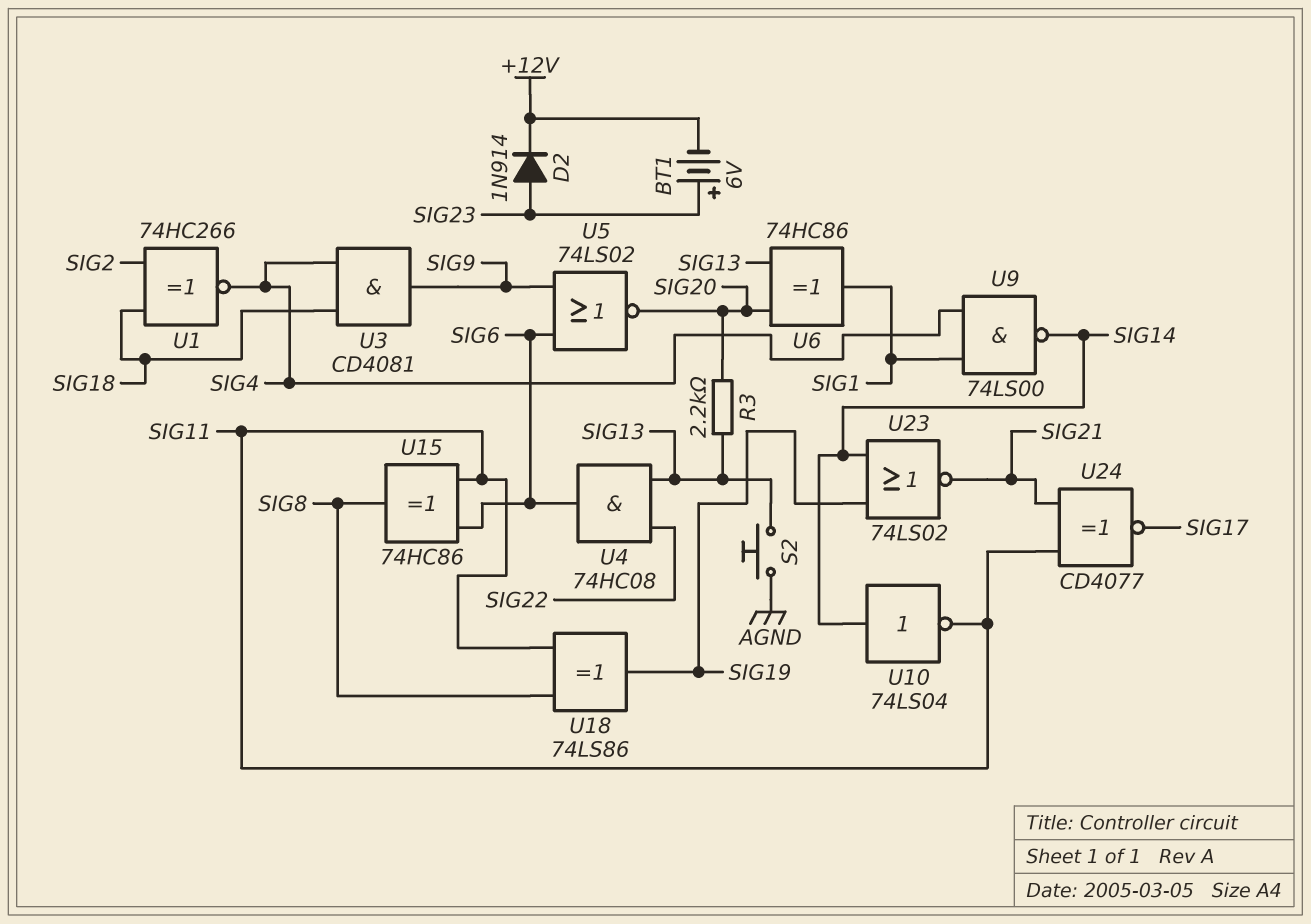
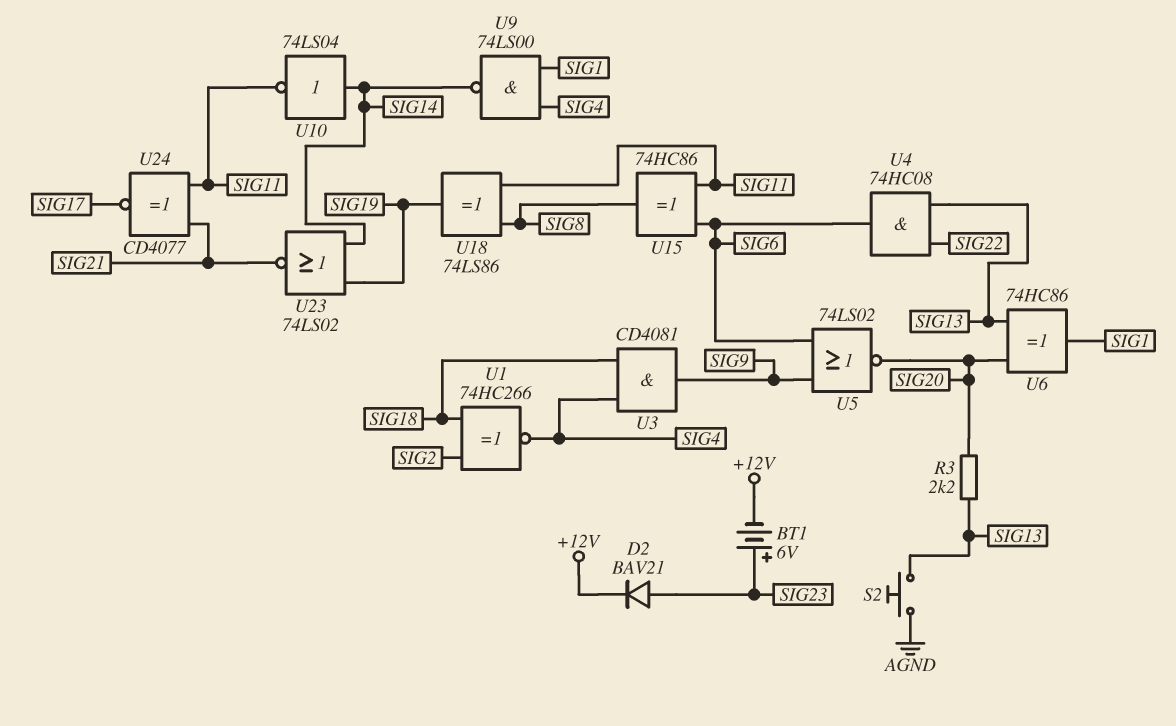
D2: diode 1N914 (A SIG23, K +12V) -> diode BAV21 (A SIG23, K +12V)

